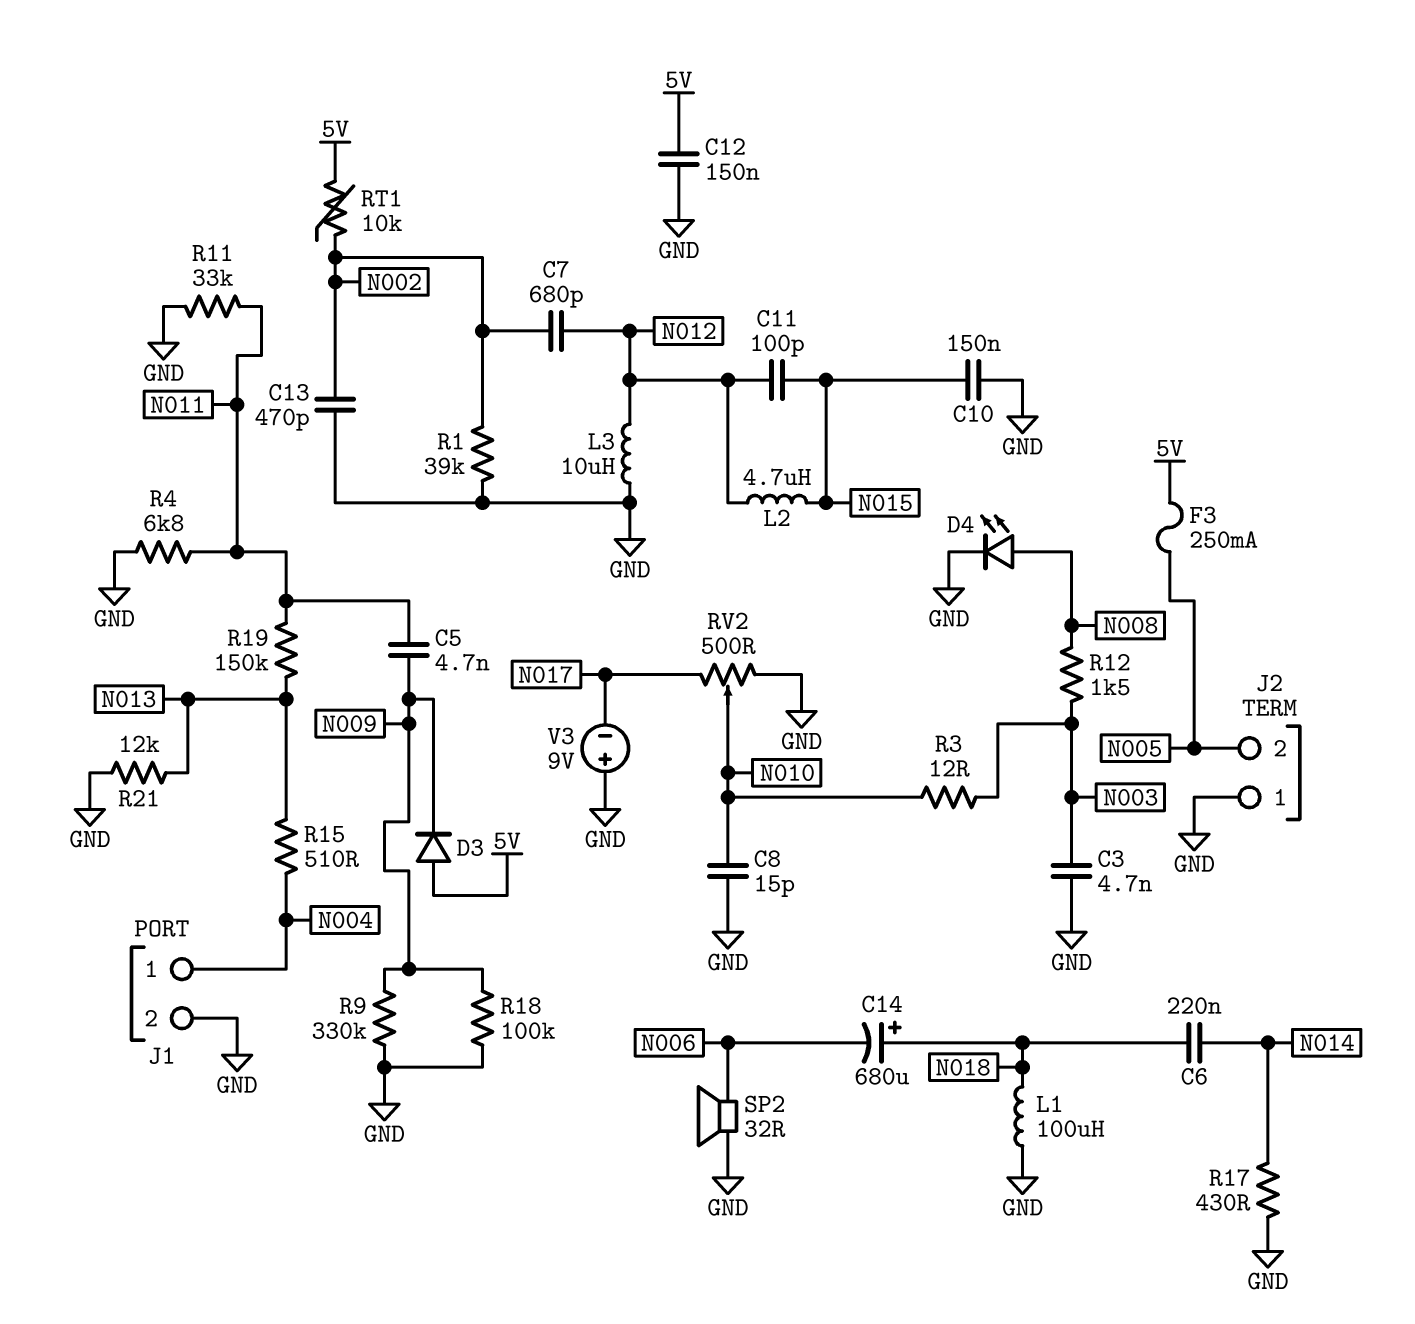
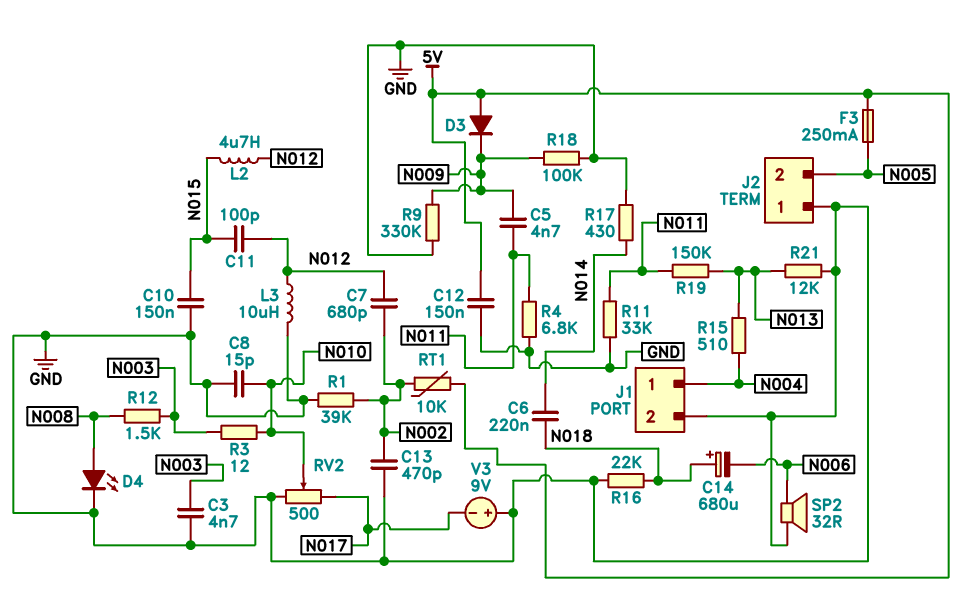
L1: 100uH (GND, N018) -> none
R16: none -> 22k (GND, N018)

